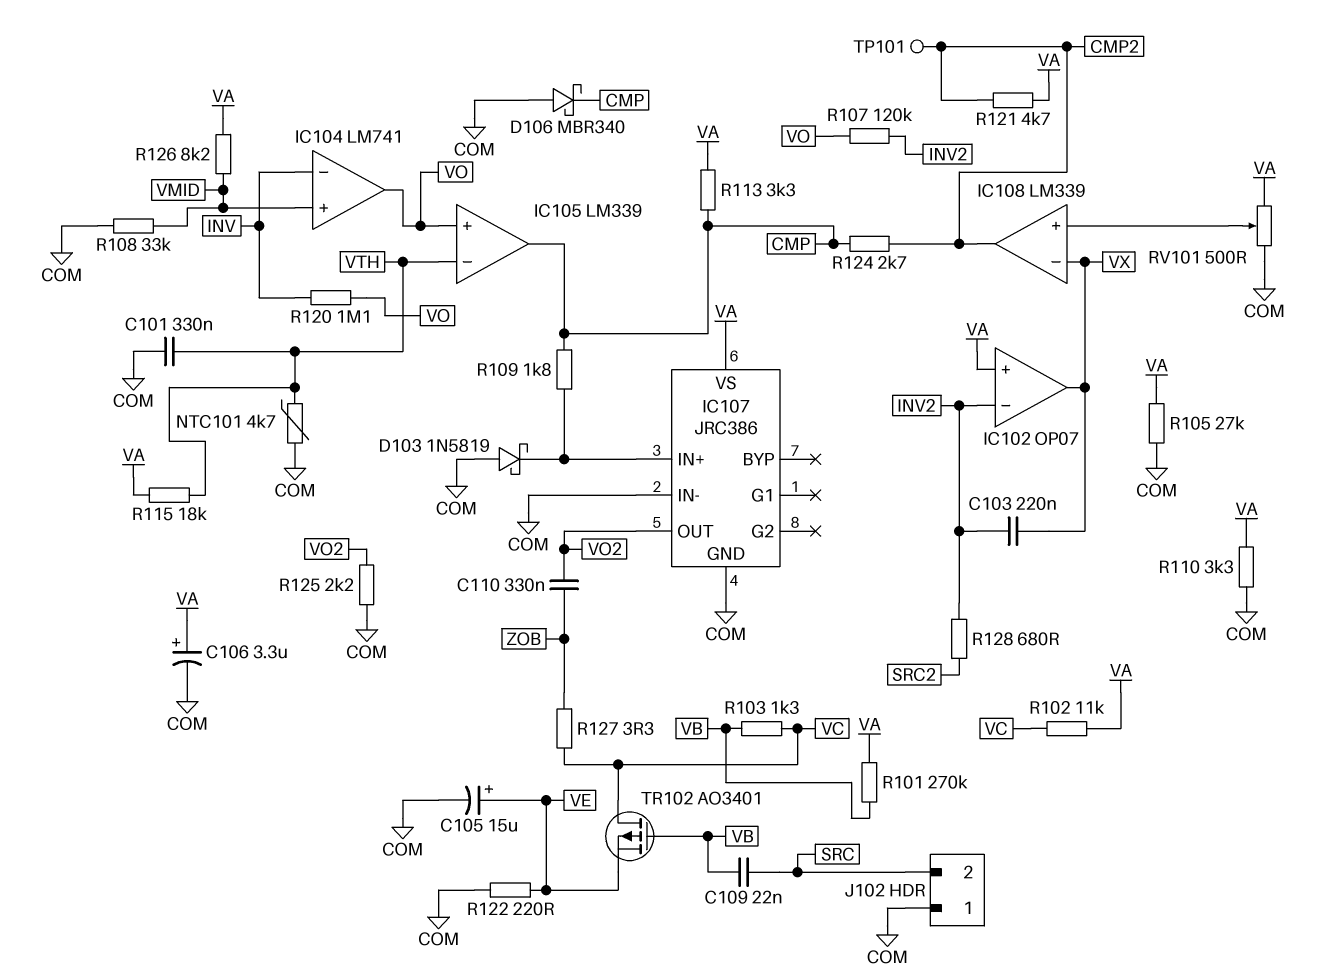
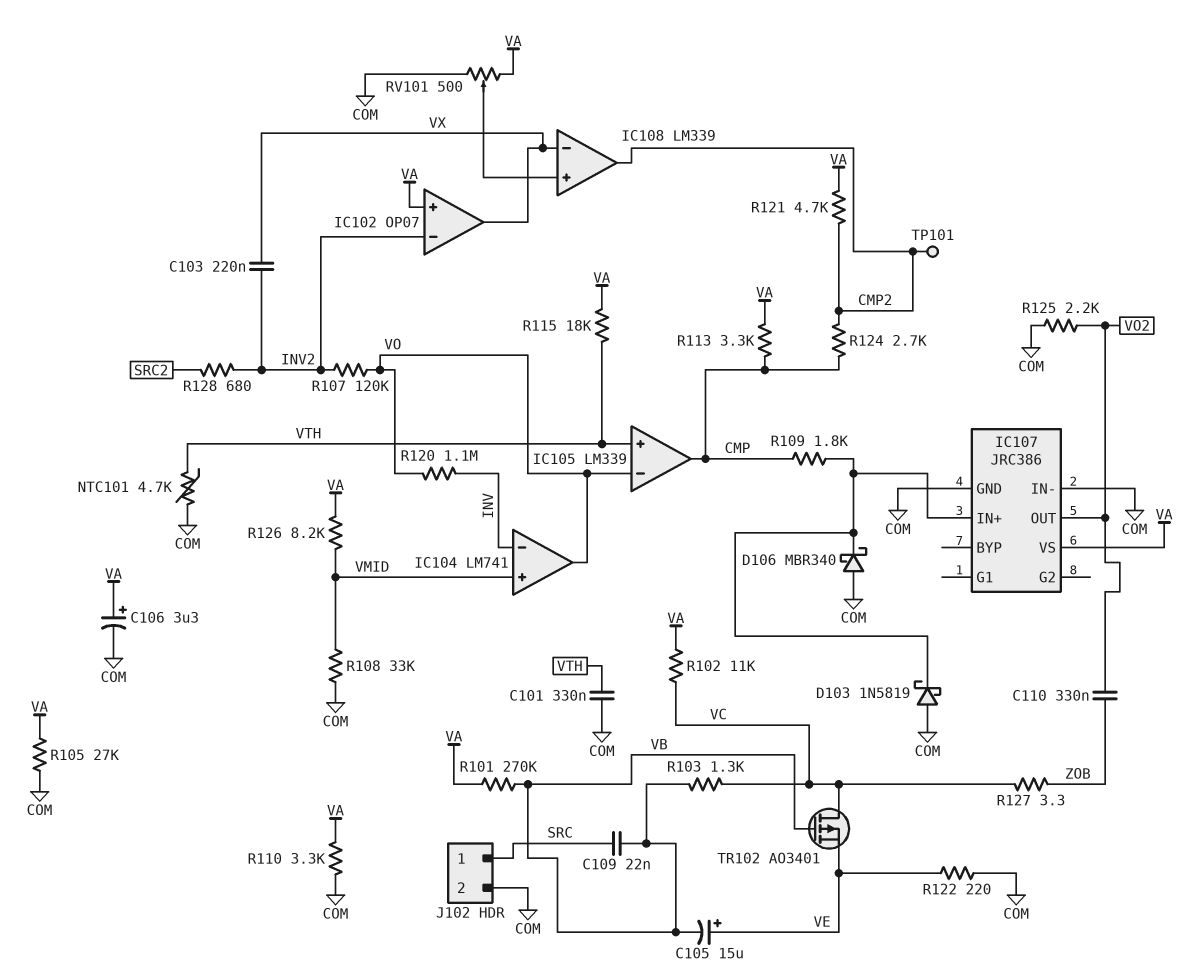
C105: 15uF (plus VE, minus COM) -> 15uF (plus VE, minus VB)
D106: schottky MBR340 (A COM, K CMP) -> schottky MBR340 (A COM, K IC107/IN+)
IC105 pin in+: VO -> VTH
IC105 pin in-: VTH -> VO
J102 pin 1: COM -> SRC
J102 pin 2: SRC -> COM

